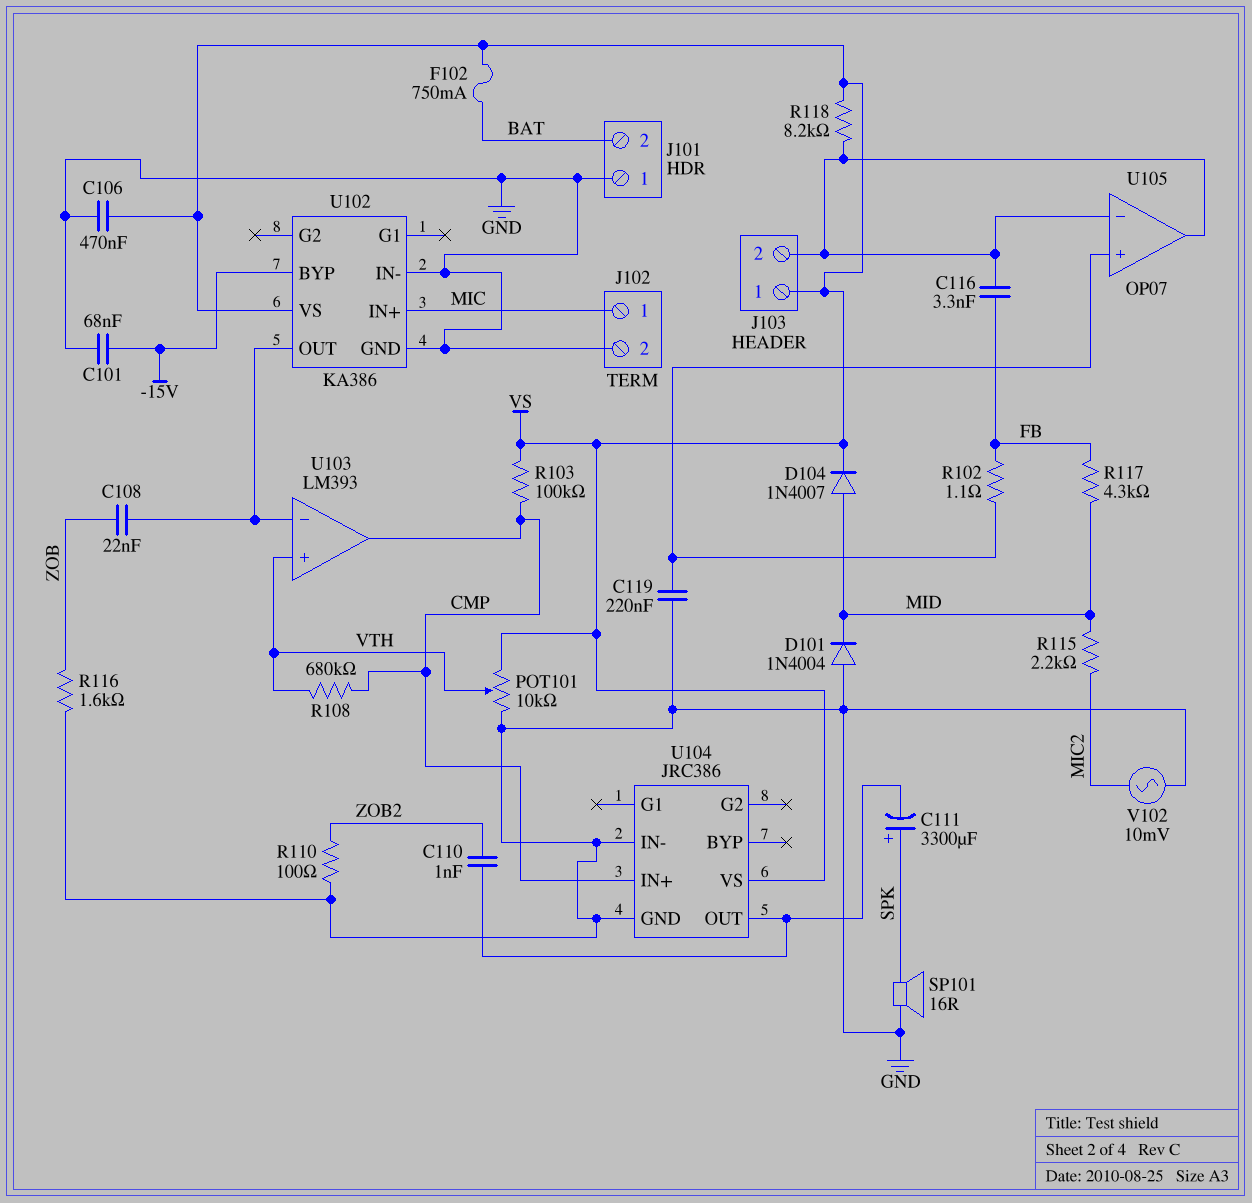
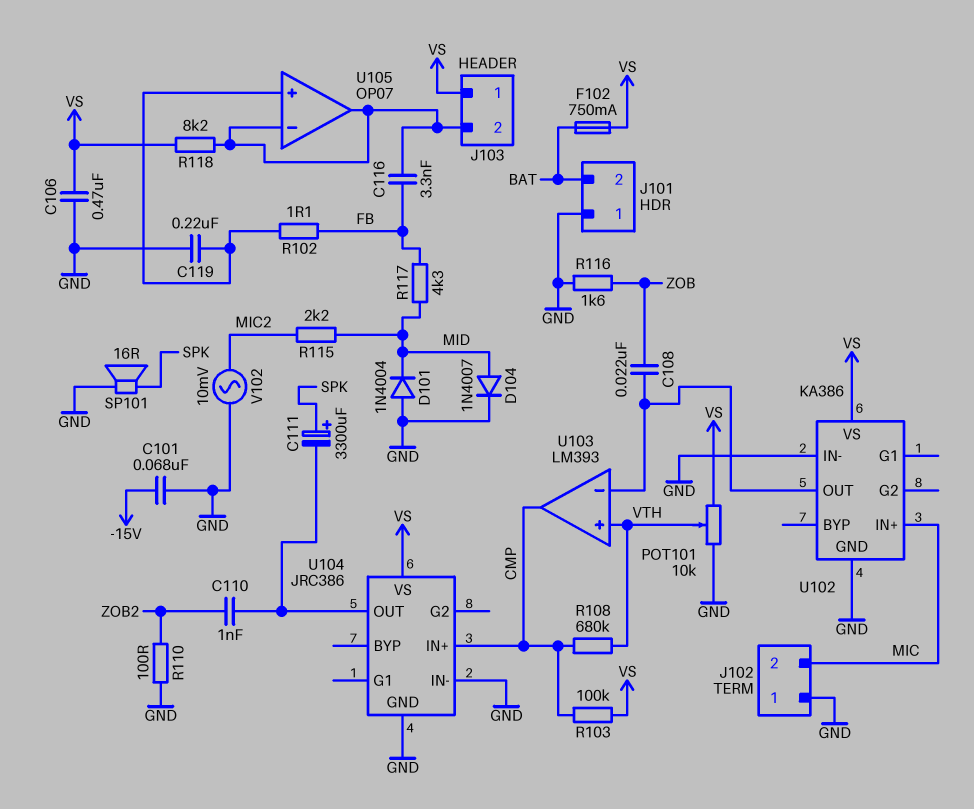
D104: diode 1N4007 (A MID, K VS) -> diode 1N4007 (A MID, K GND)
J102 pin 1: MIC -> GND
J102 pin 2: GND -> MIC
U102 pin BYP: -15V -> none

